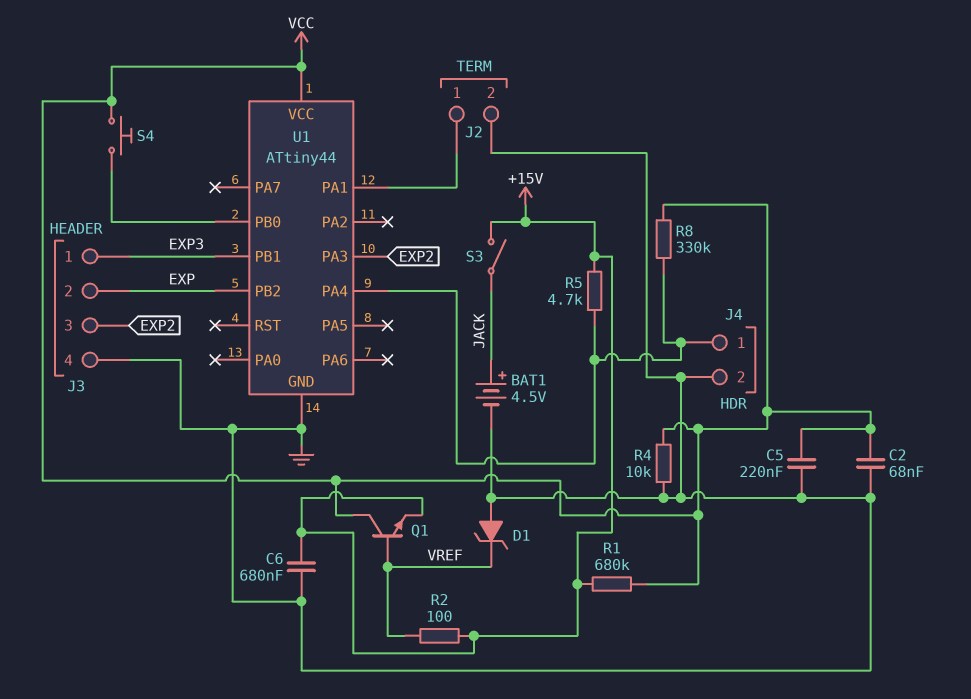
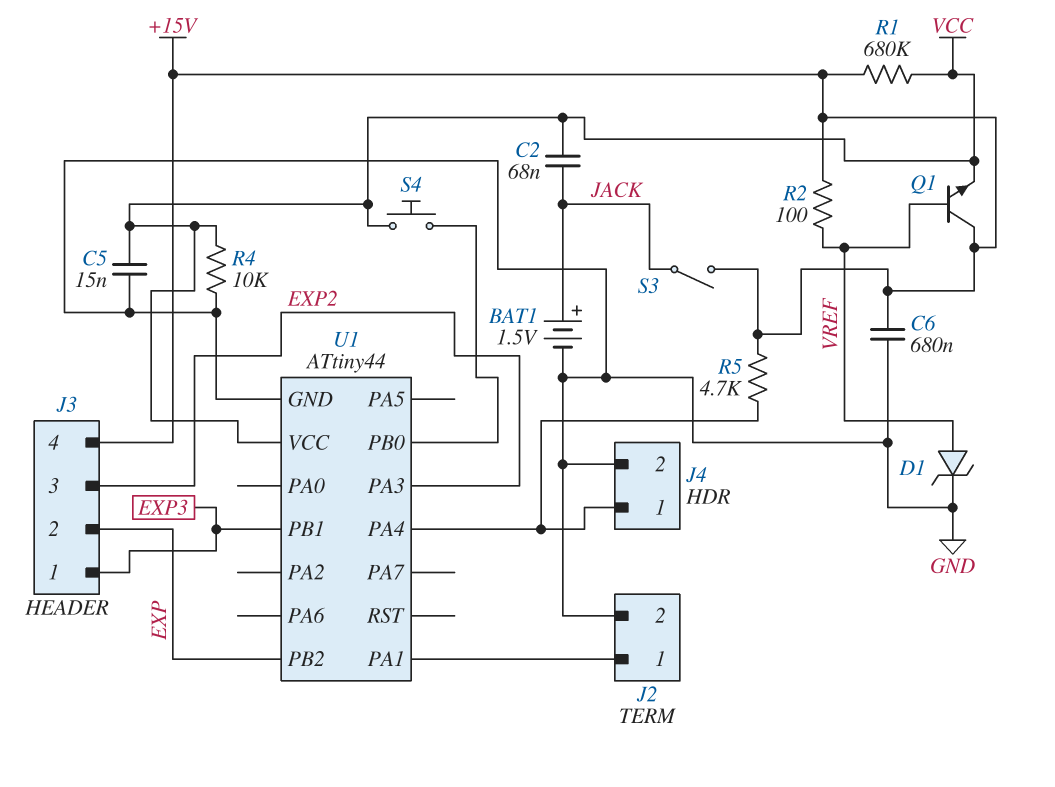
BAT1: 4.5V (plus JACK, minus GND) -> 1.5V (plus JACK, minus GND)
C2: 68nF (GND, VCC) -> 68nF (JACK, VCC)
C5: 220nF (GND, VCC) -> 15nF (GND, VCC)
D1: zener (A GND, K VREF) -> zener (A VREF, K GND)
J3 pin 4: GND -> +15V
Q1: NPN (B VREF, C VCC, E +15V) -> NPN (B VREF, C +15V, E VCC)
R8: 330k (J4/1, VCC) -> none

